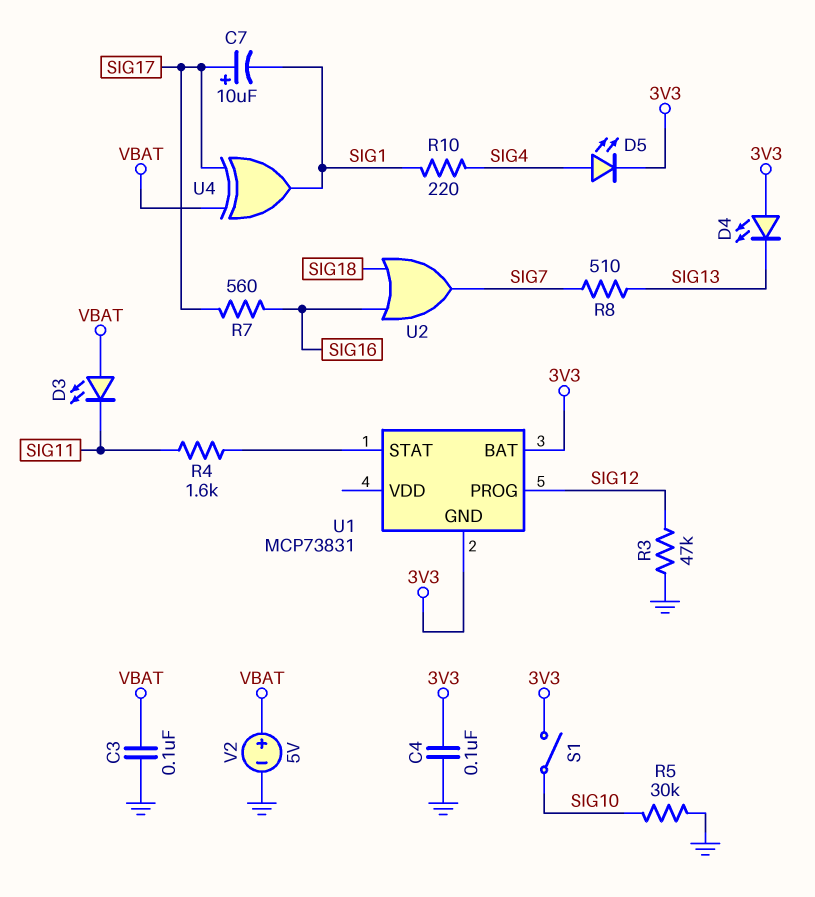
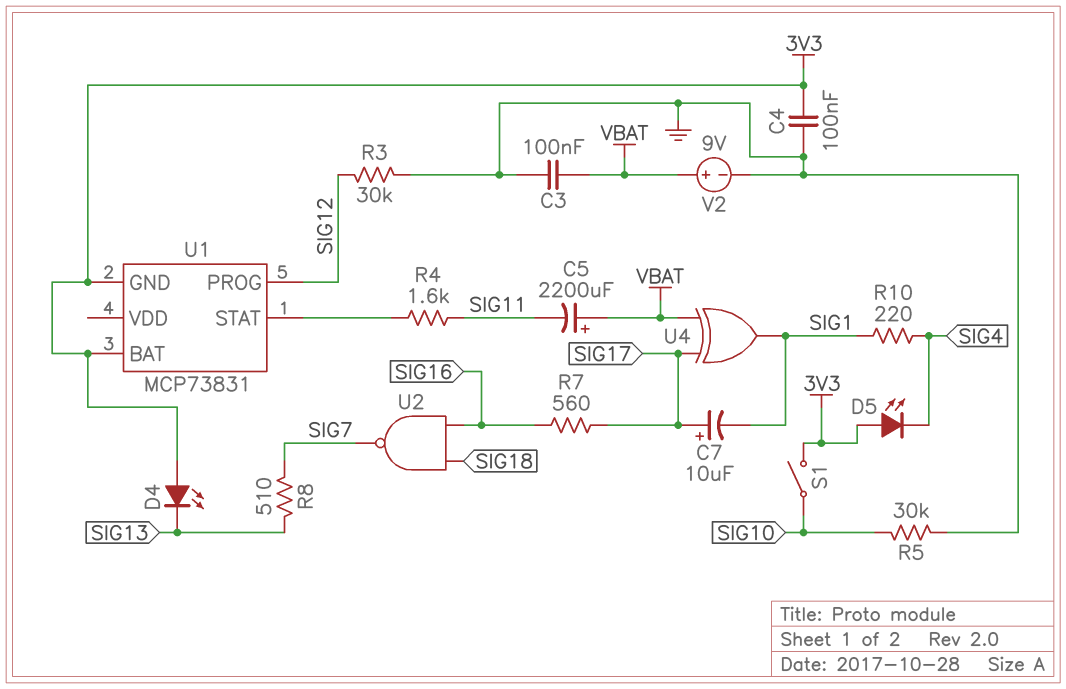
C5: none -> 2200uF (plus VBAT, minus SIG11)
D3: LED (A VBAT, K SIG11) -> none
D5: LED (A SIG4, K 3V3) -> LED (A 3V3, K SIG4)
R3: 47k (GND, SIG12) -> 30k (GND, SIG12)
U2: OR (in SIG16, in SIG18, out SIG7) -> NAND (in SIG16, in SIG18, out SIG7)
V2: 5V (plus VBAT, minus GND) -> 9V (plus VBAT, minus GND)

